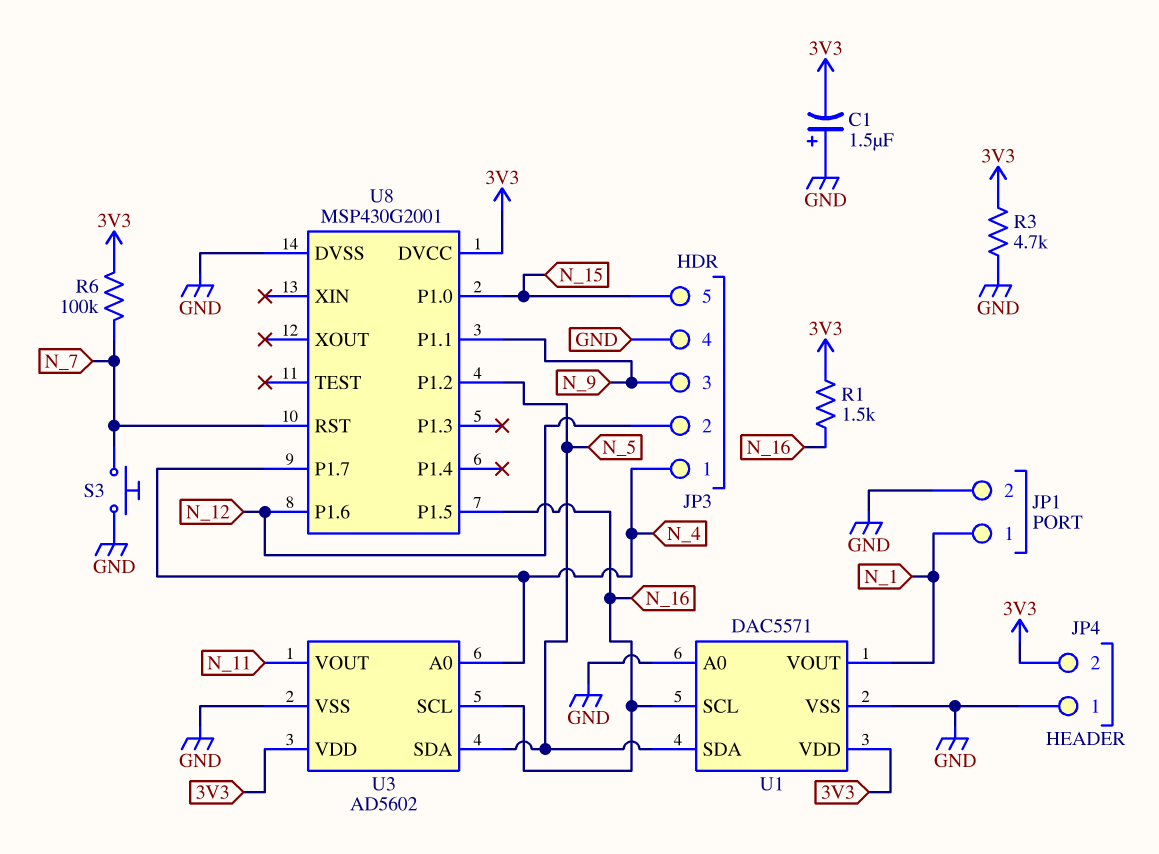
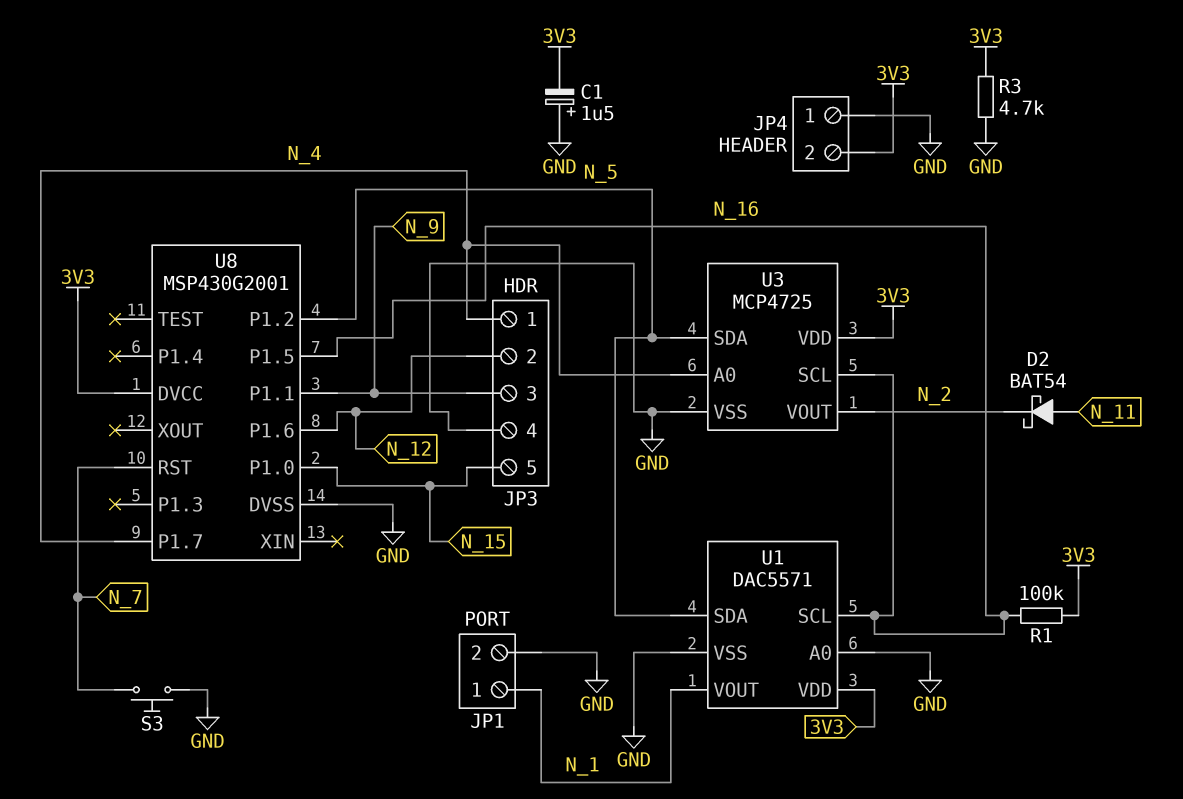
D2: none -> schottky BAT54 (A N_11, K N_2)
R1: 1.5k (3V3, N_16) -> 100k (3V3, N_16)
R6: 100k (3V3, N_7) -> none
U3: AD5602 -> MCP4725
U3 pin VOUT: N_11 -> N_2

